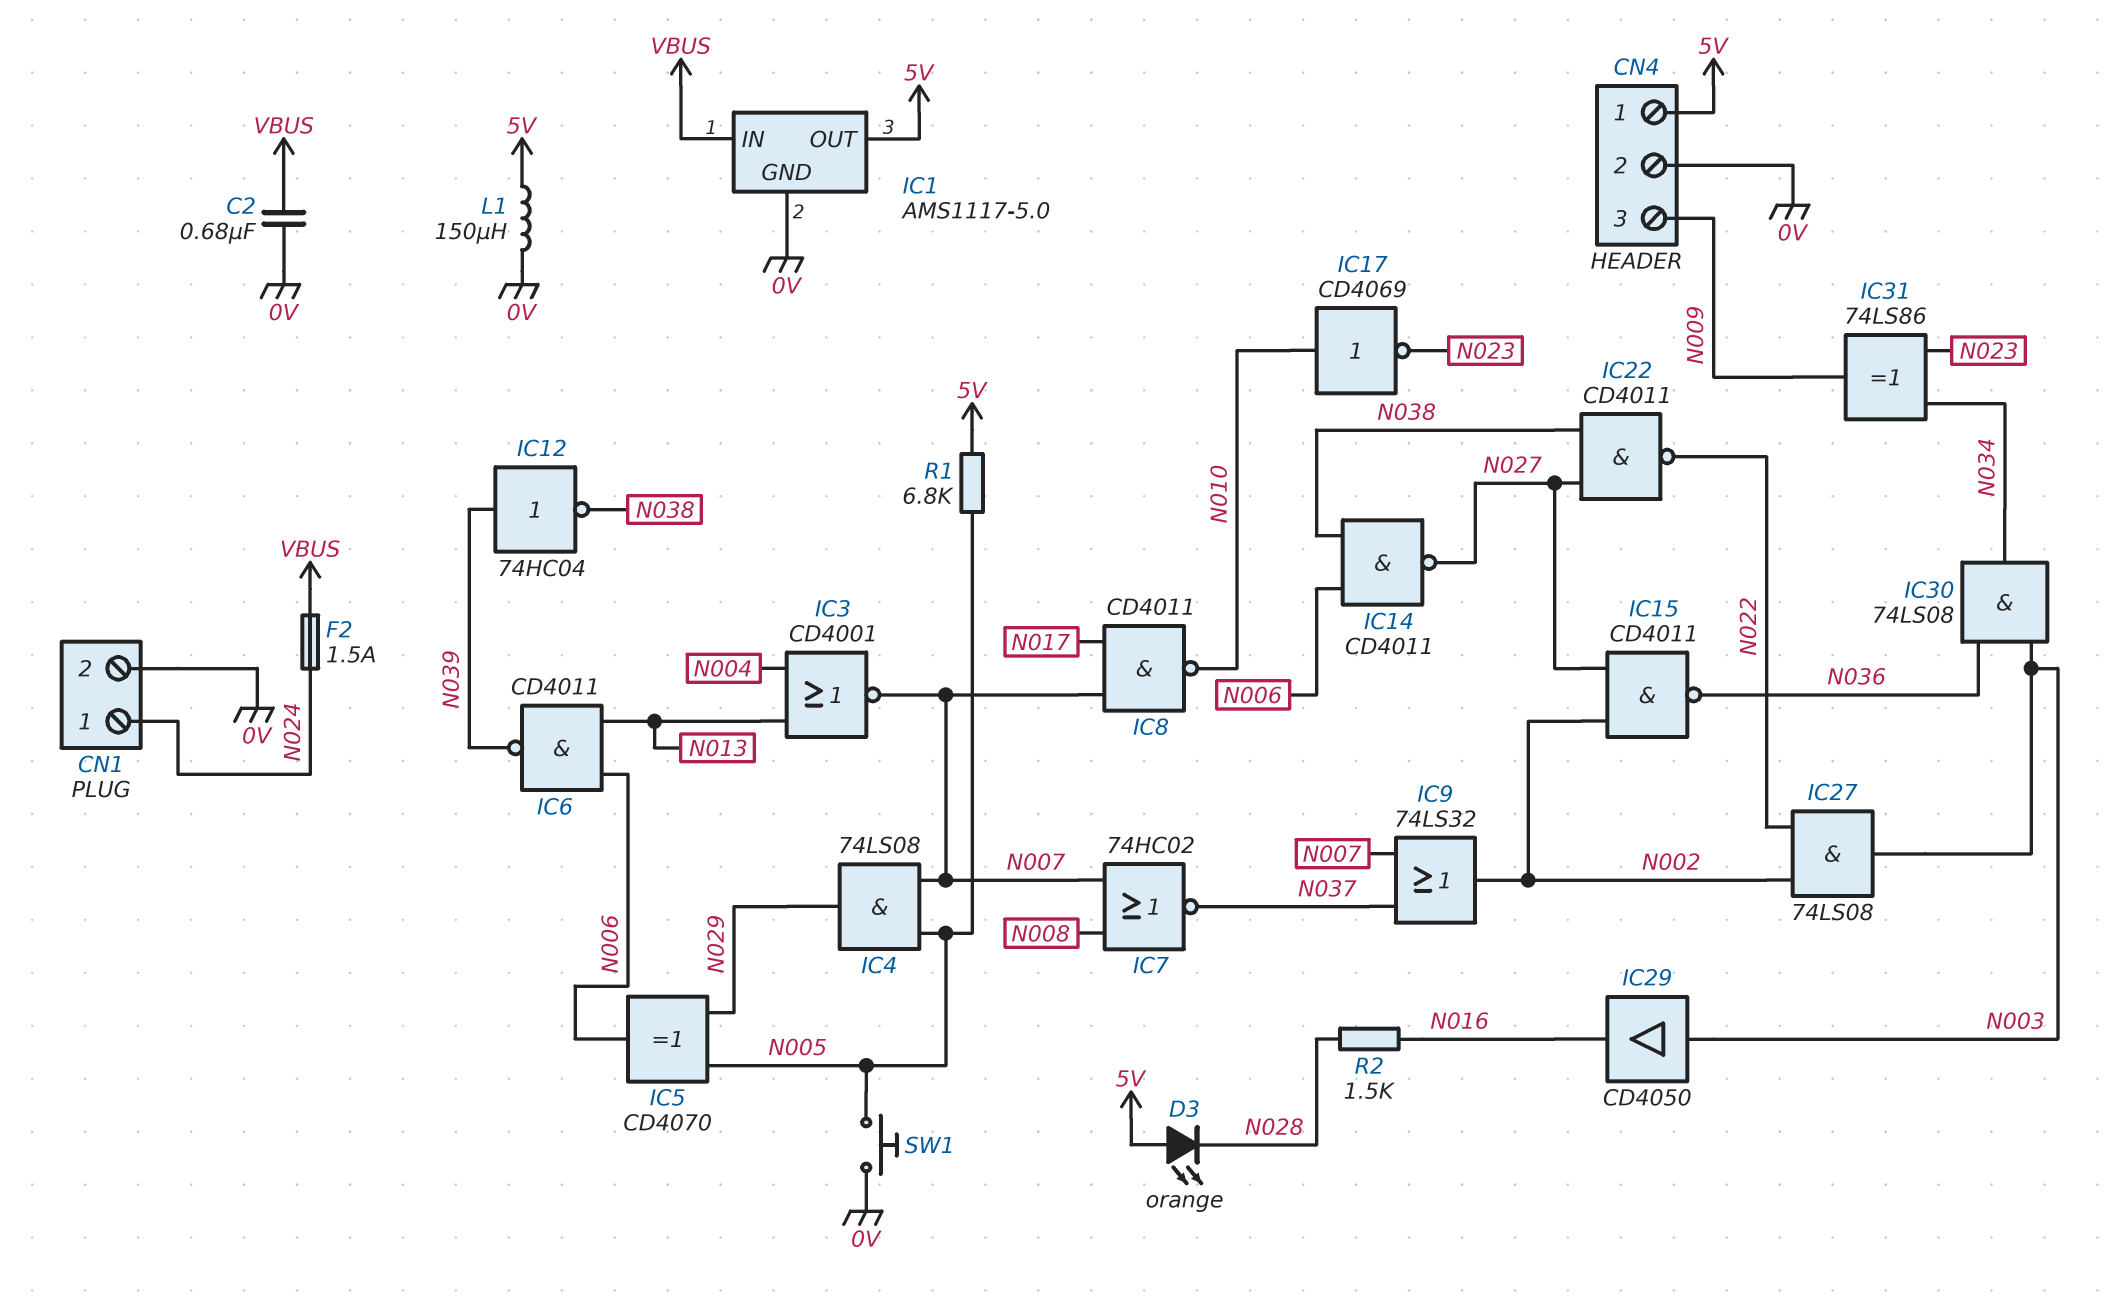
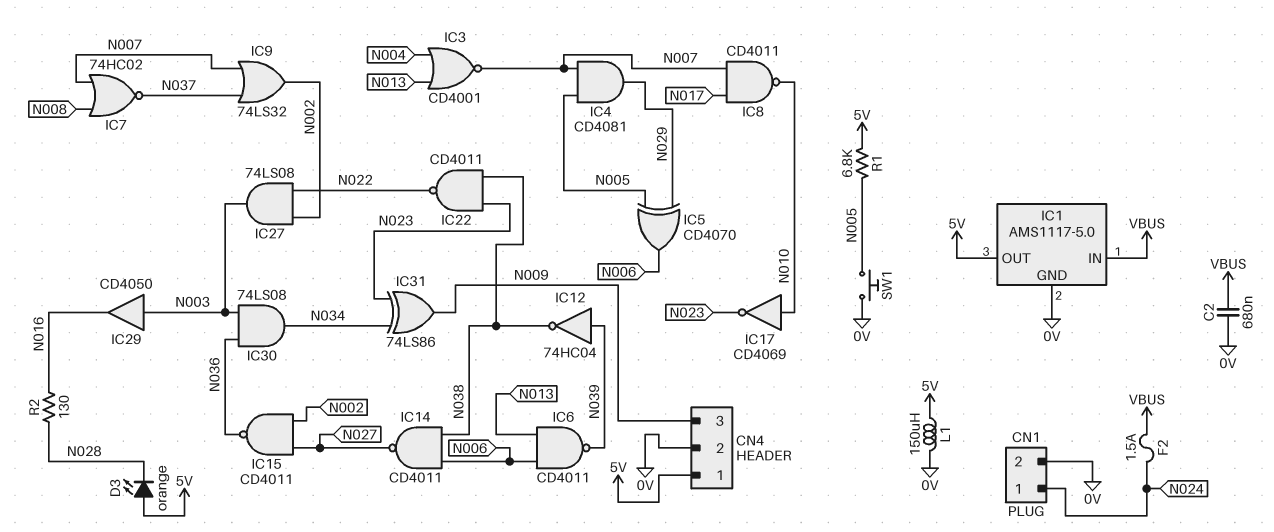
IC4: AND 74LS08 (in N005, in N007, out N029) -> AND CD4081 (in N005, in N007, out N029)
IC22: NAND CD4011 (in N027, in N038, out N022) -> NAND CD4011 (in N023, in N038, out N022)
R2: 1.5k (N016, N028) -> 130 (N016, N028)

